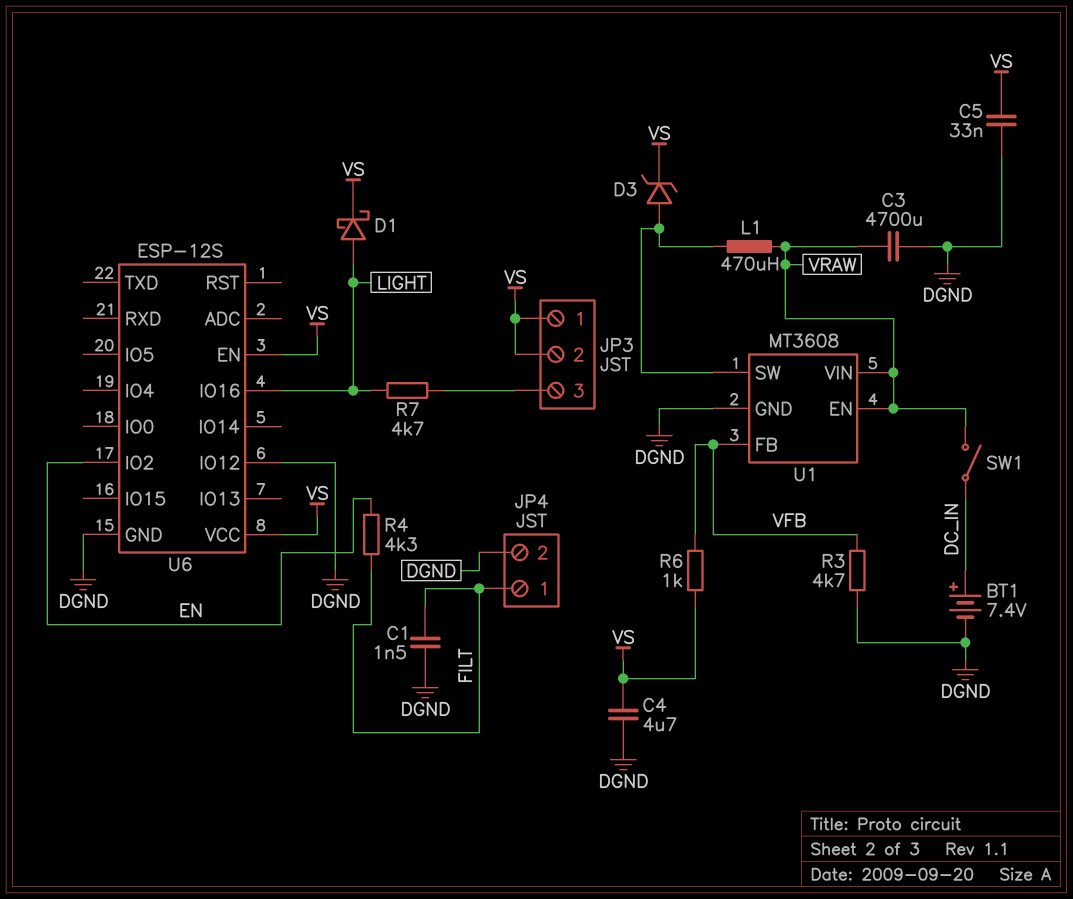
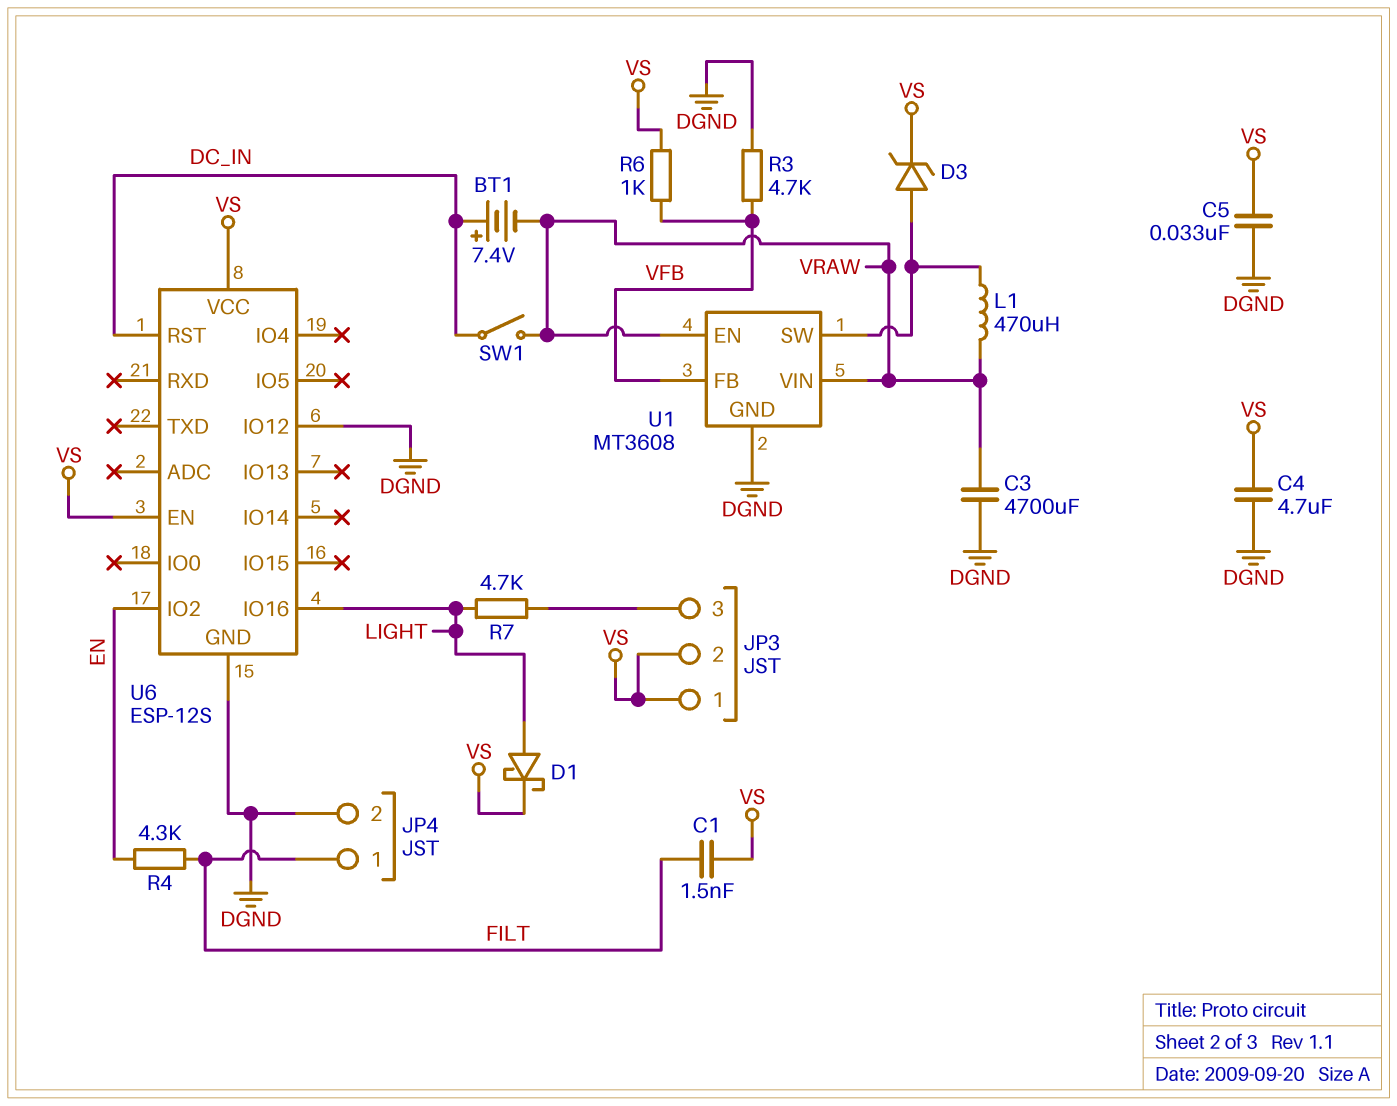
BT1: 7.4V (plus DC_IN, minus DGND) -> 7.4V (plus DC_IN, minus VRAW)
C1: 1.5nF (DGND, FILT) -> 1.5nF (FILT, VS)
U6 pin RST: none -> DC_IN

